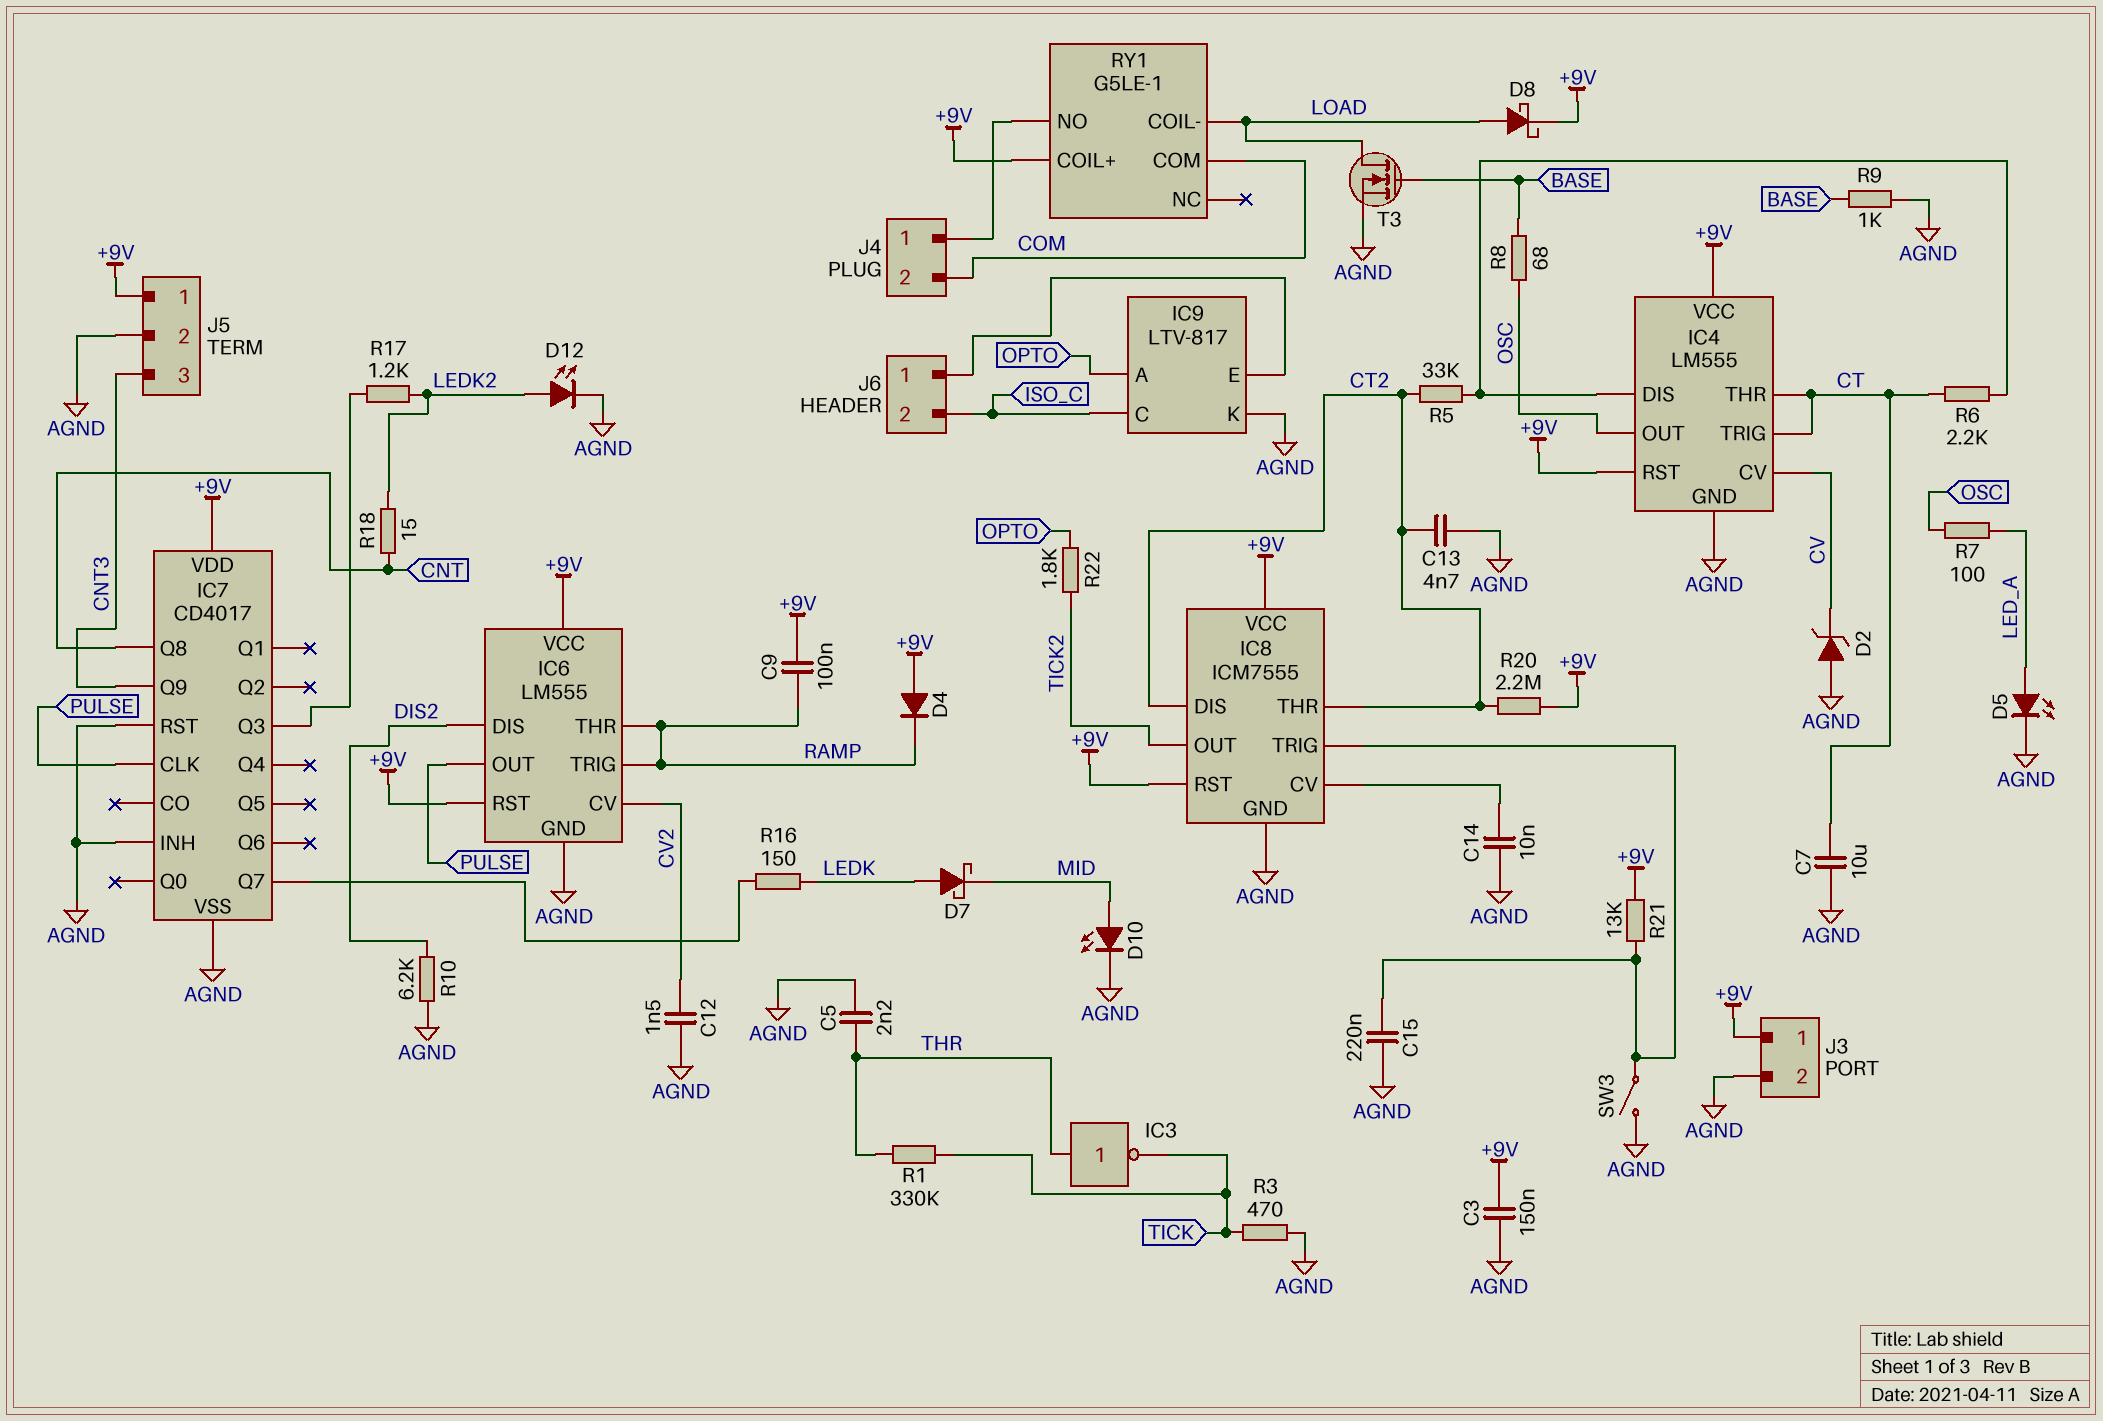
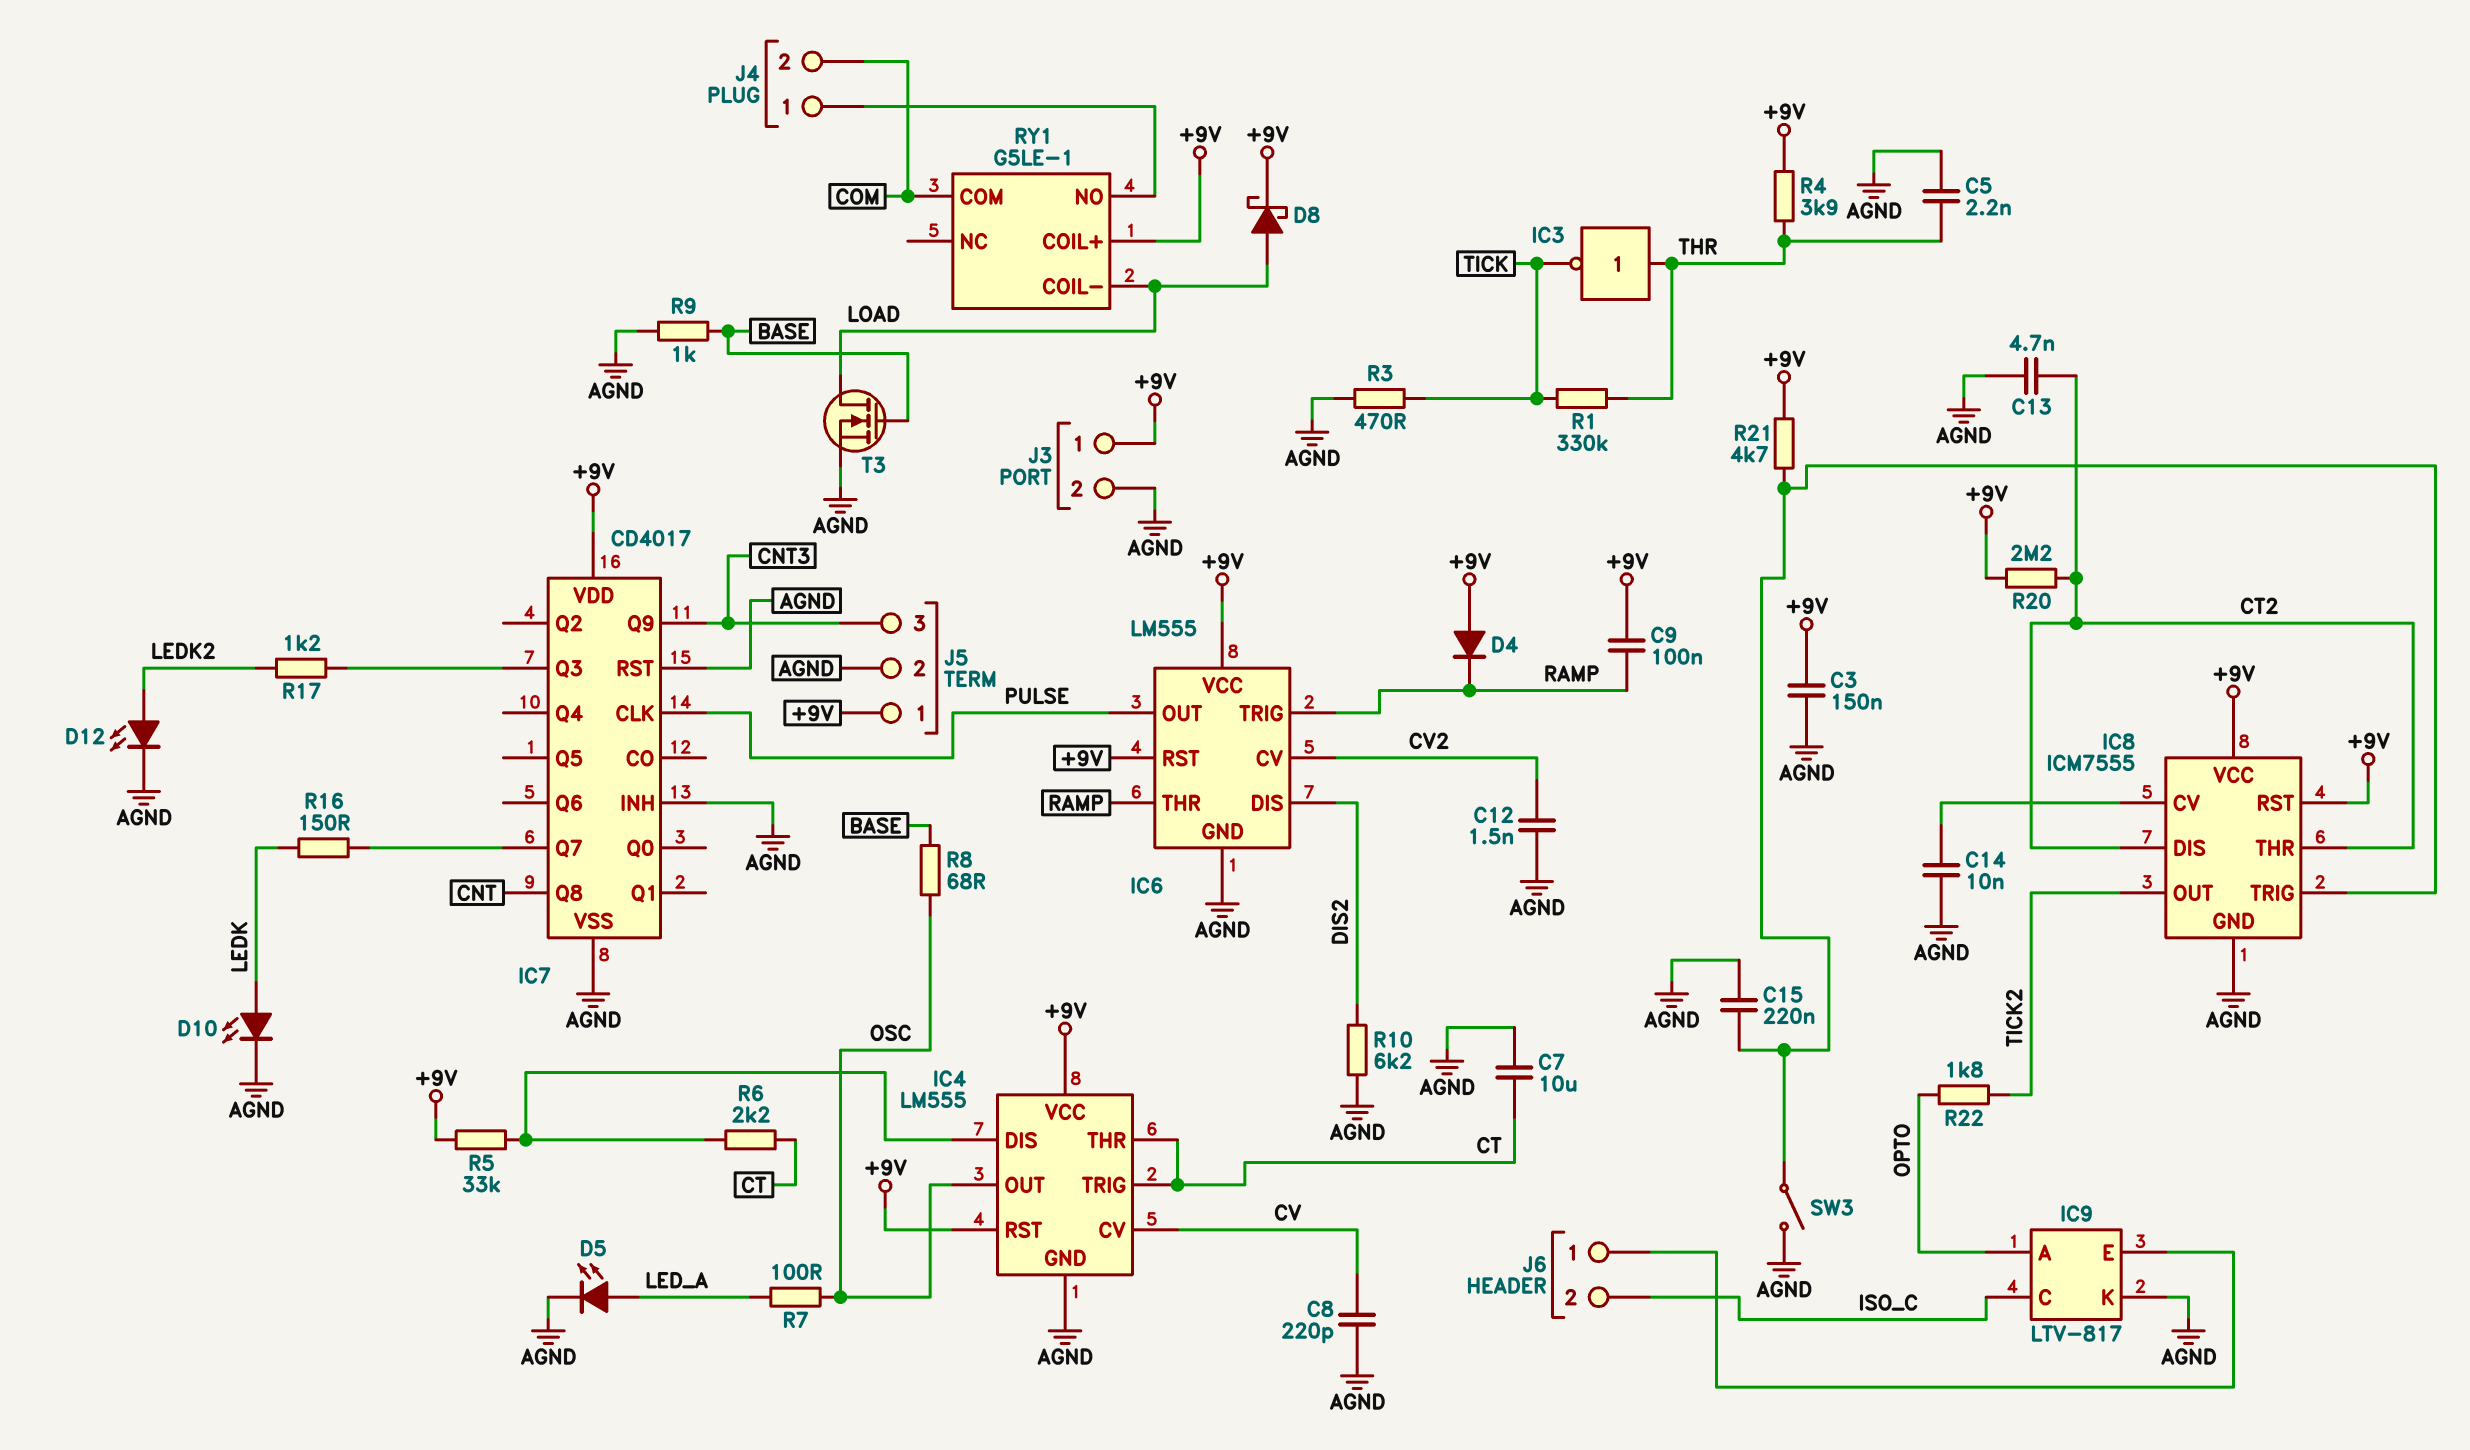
C8: none -> 220pF (AGND, CV)
D2: zener (A AGND, K CV) -> none
D7: schottky (A LEDK, K MID) -> none
D10: LED (A MID, K AGND) -> LED (A LEDK, K AGND)
R4: none -> 3.9k (+9V, THR)
R5: 33k (CT2, IC4/DIS) -> 33k (+9V, IC4/DIS)
R18: 15 (CNT, LEDK2) -> none
R21: 13k (+9V, IC8/TRIG) -> 4.7k (+9V, IC8/TRIG)

